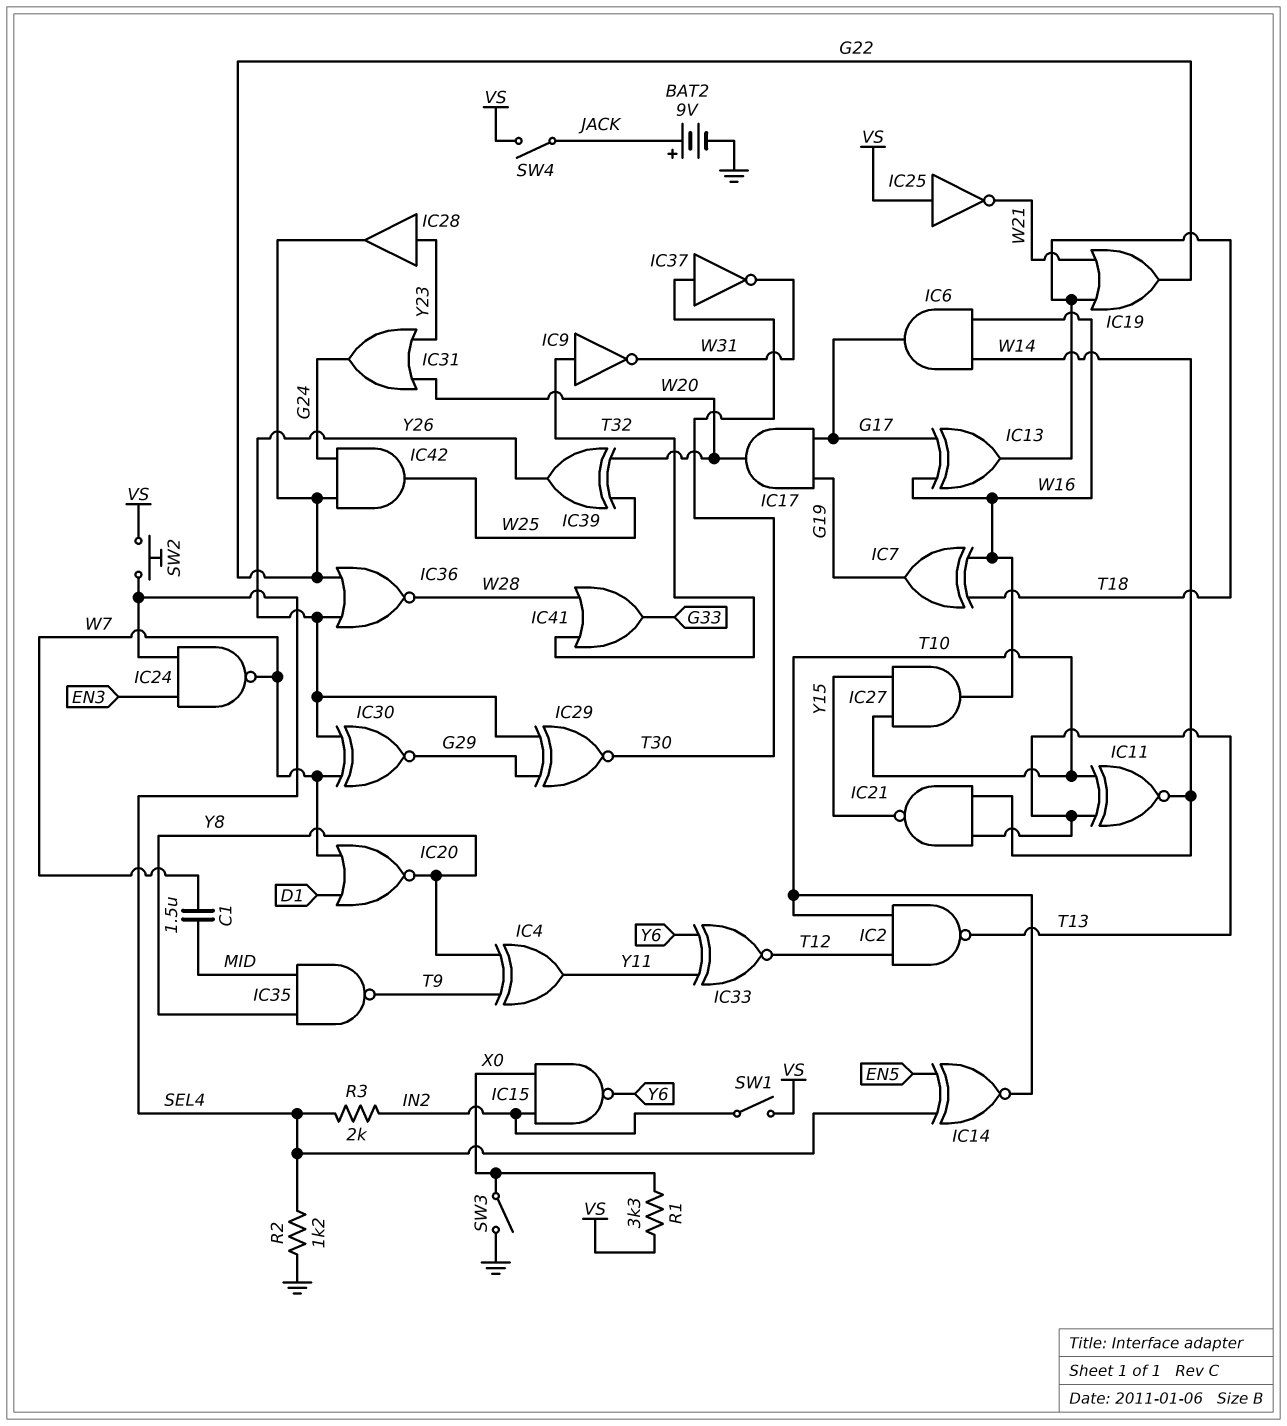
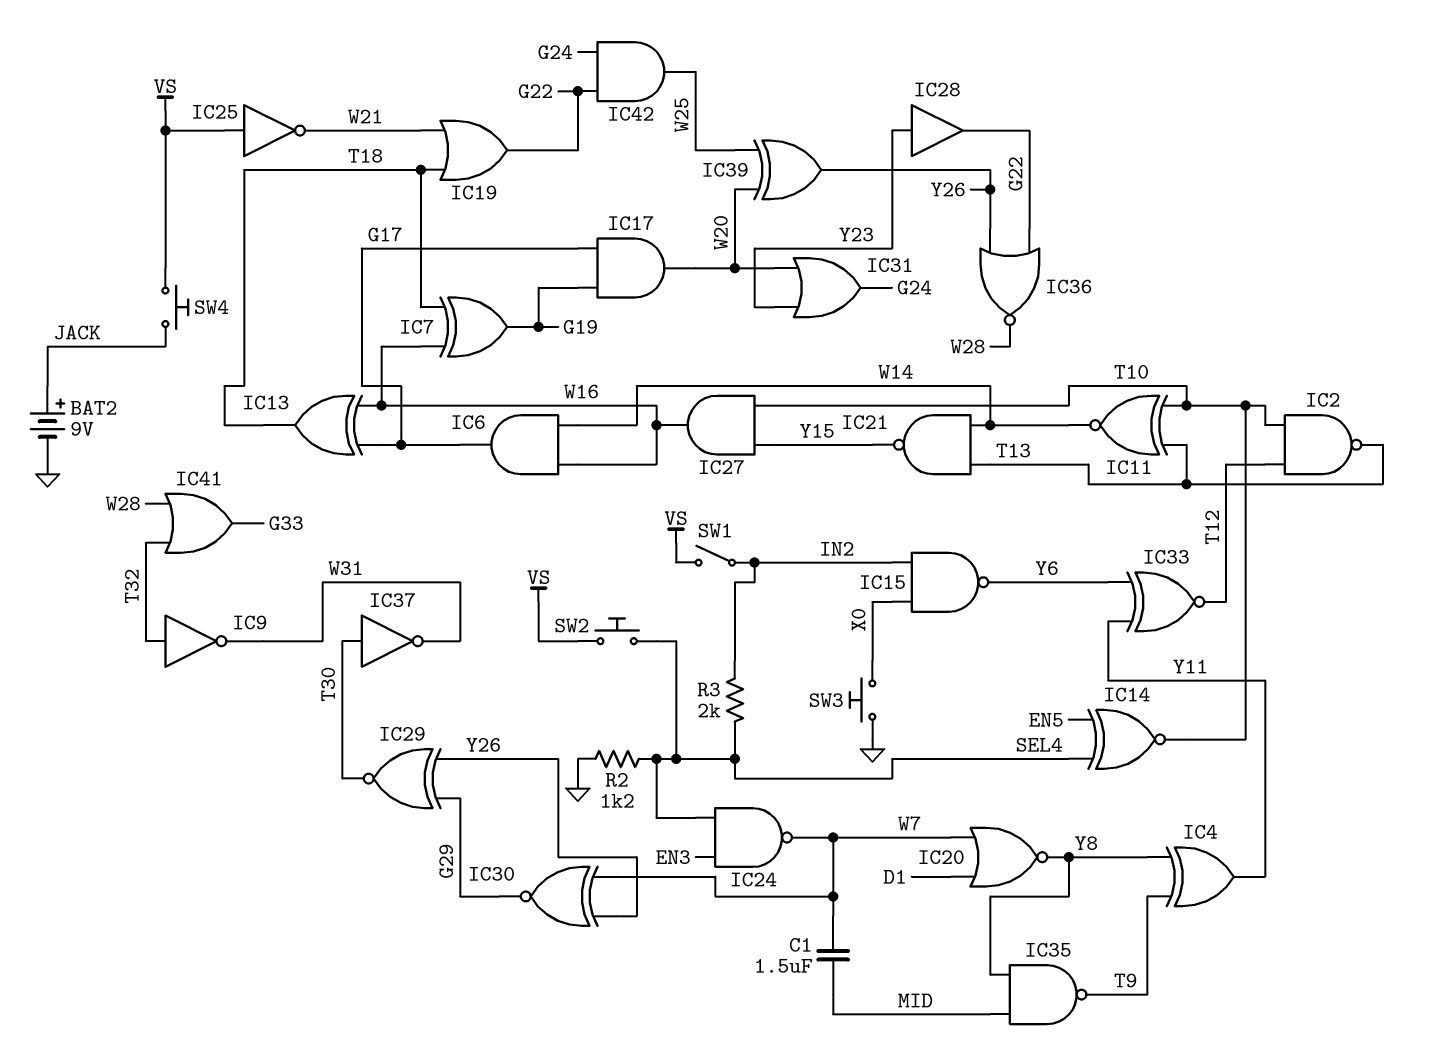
R1: 3.3k (VS, X0) -> none
SW3: switch (GND, X0) -> button (GND, X0)
SW4: switch (JACK, VS) -> button (JACK, VS)

